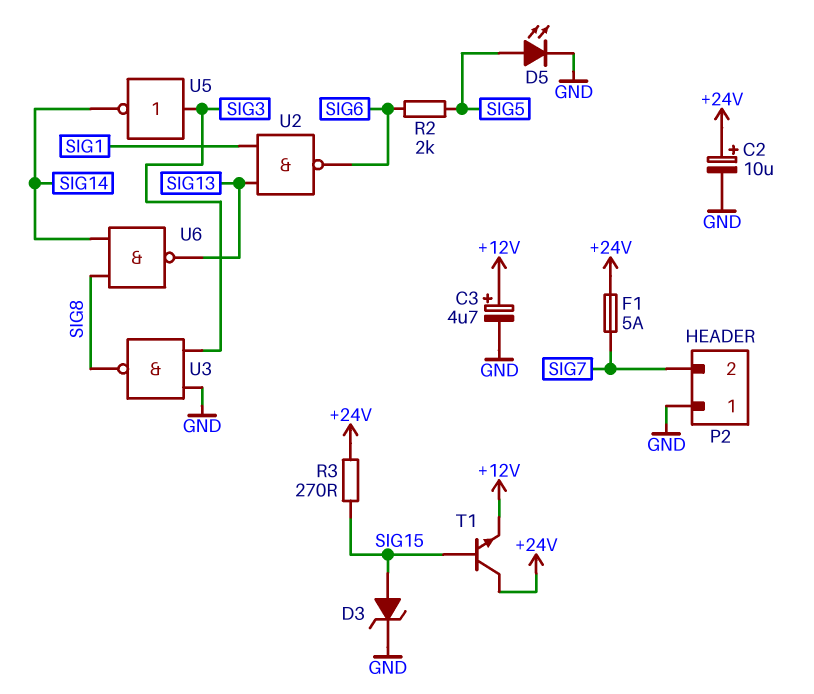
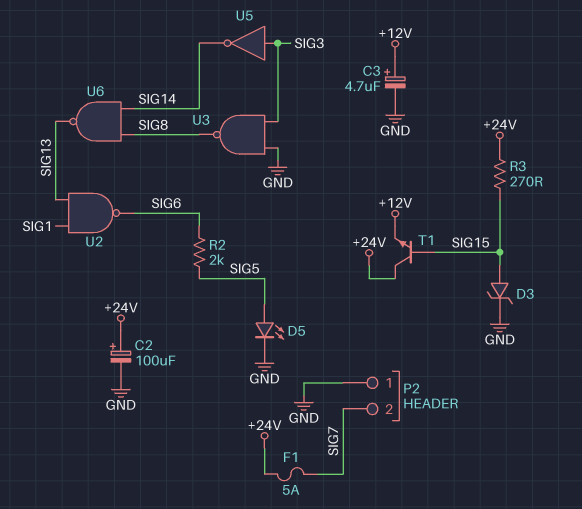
C2: 10uF (plus +24V, minus GND) -> 100uF (plus +24V, minus GND)

